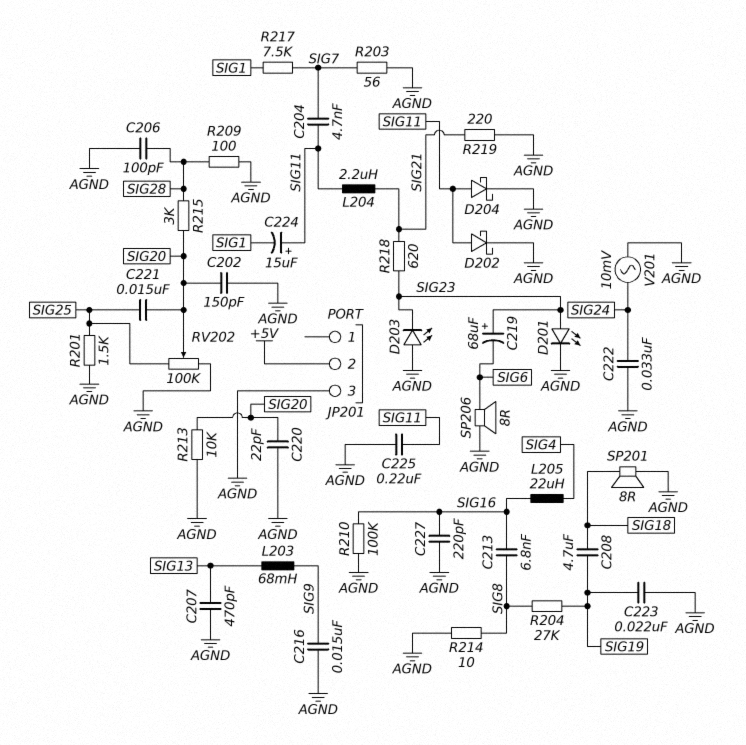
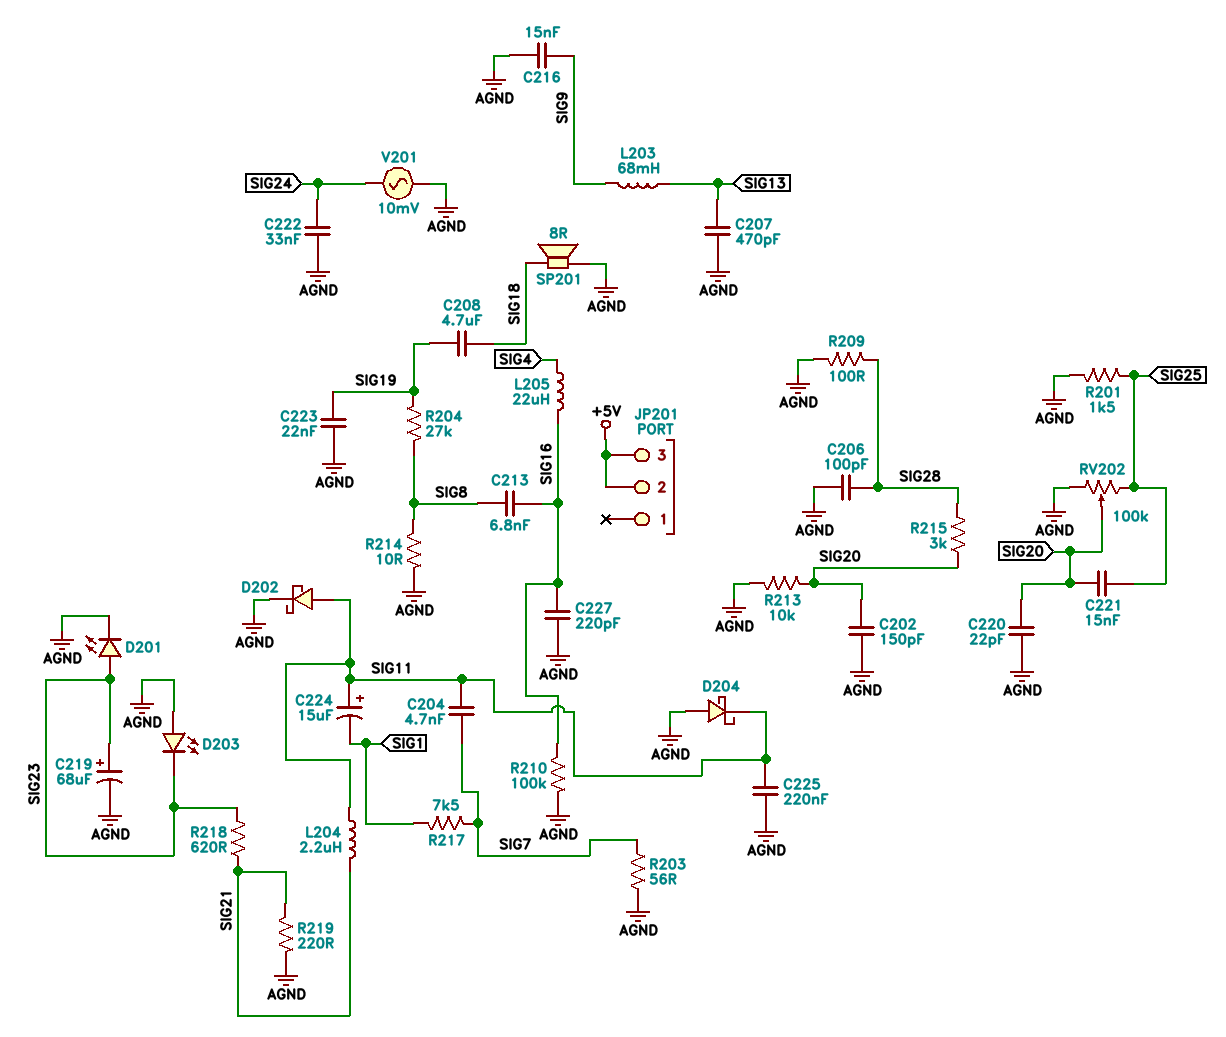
C219: 68uF (plus SIG23, minus SIG6) -> 68uF (plus SIG23, minus AGND)
D204: schottky (A SIG11, K AGND) -> schottky (A AGND, K SIG11)
JP201 pin 3: AGND -> +5V
SP206: speaker 8R (AGND, SIG6) -> none

